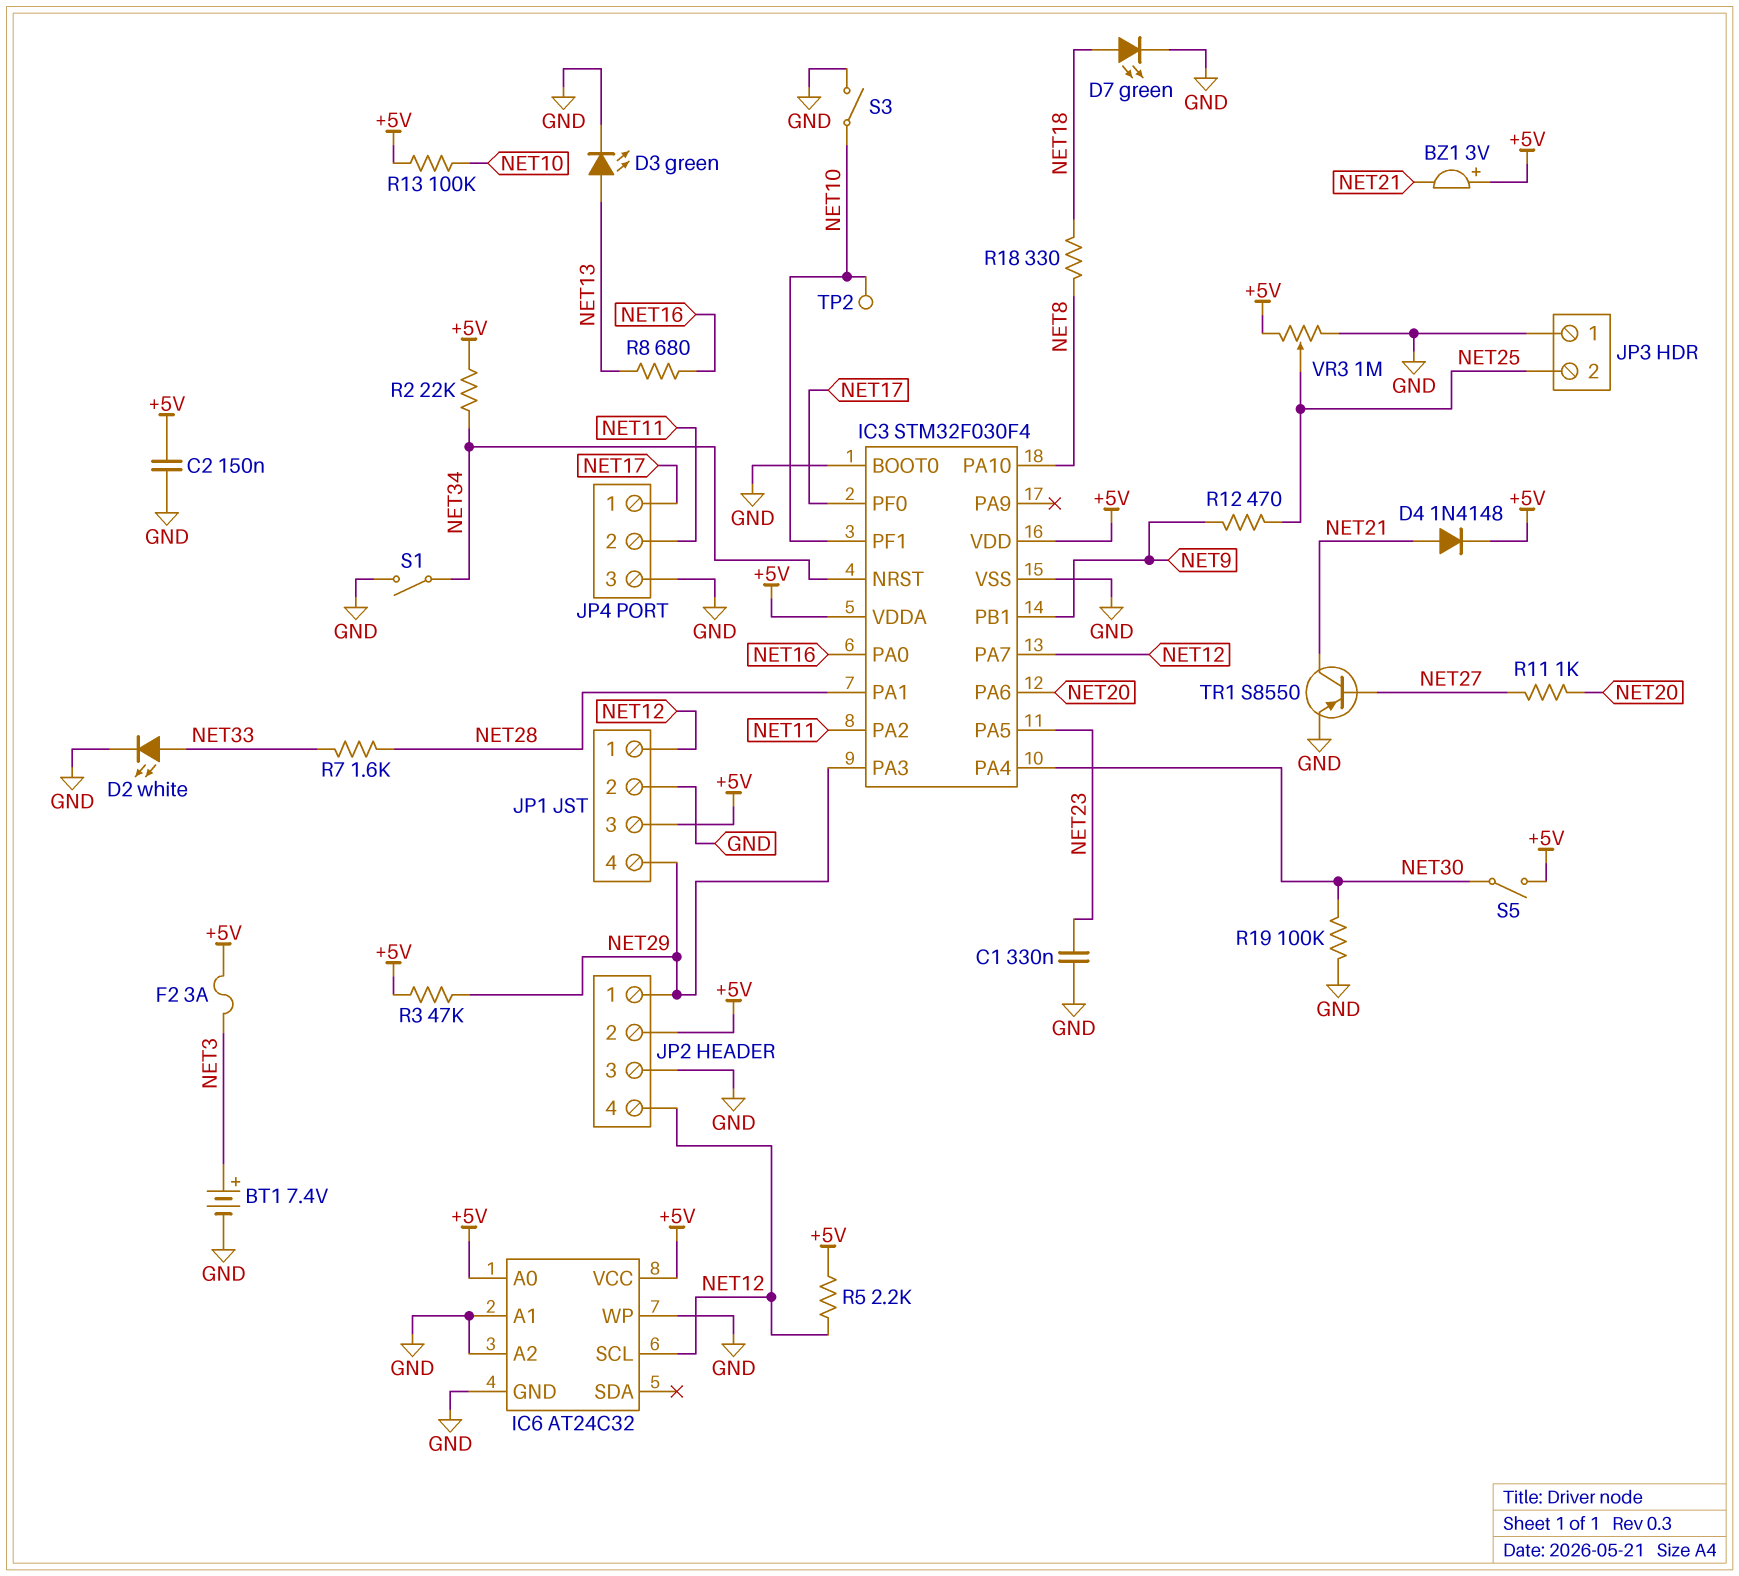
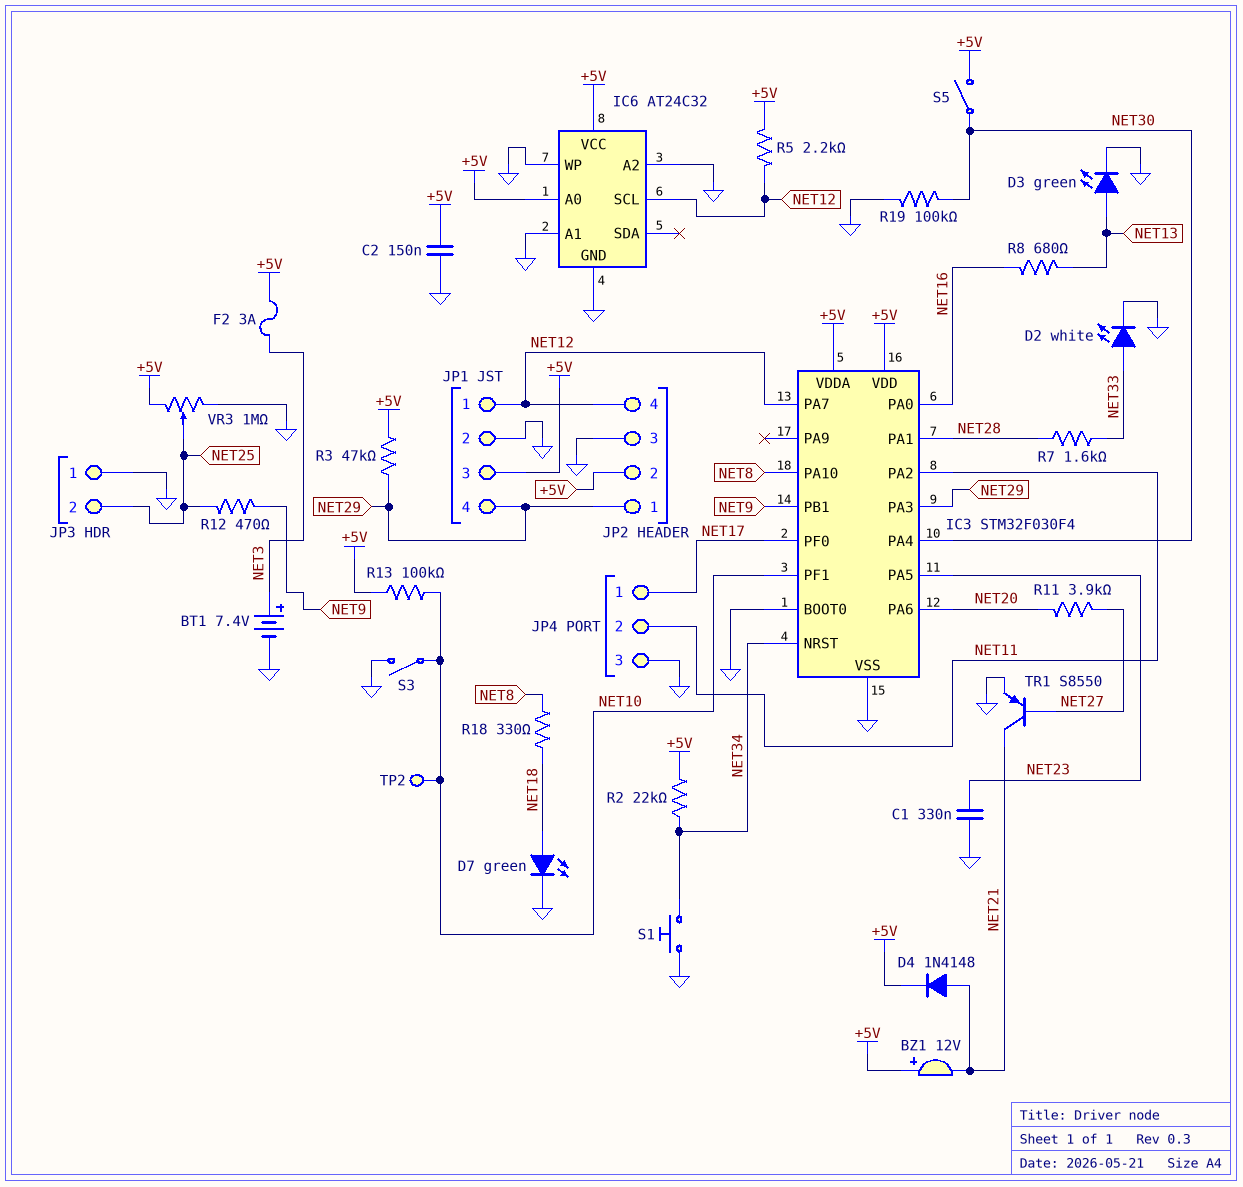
BZ1: buzzer 3V (plus +5V, minus NET21) -> buzzer 12V (plus +5V, minus NET21)
R11: 1k (NET20, NET27) -> 3.9k (NET20, NET27)
S1: switch (GND, NET34) -> button (GND, NET34)

